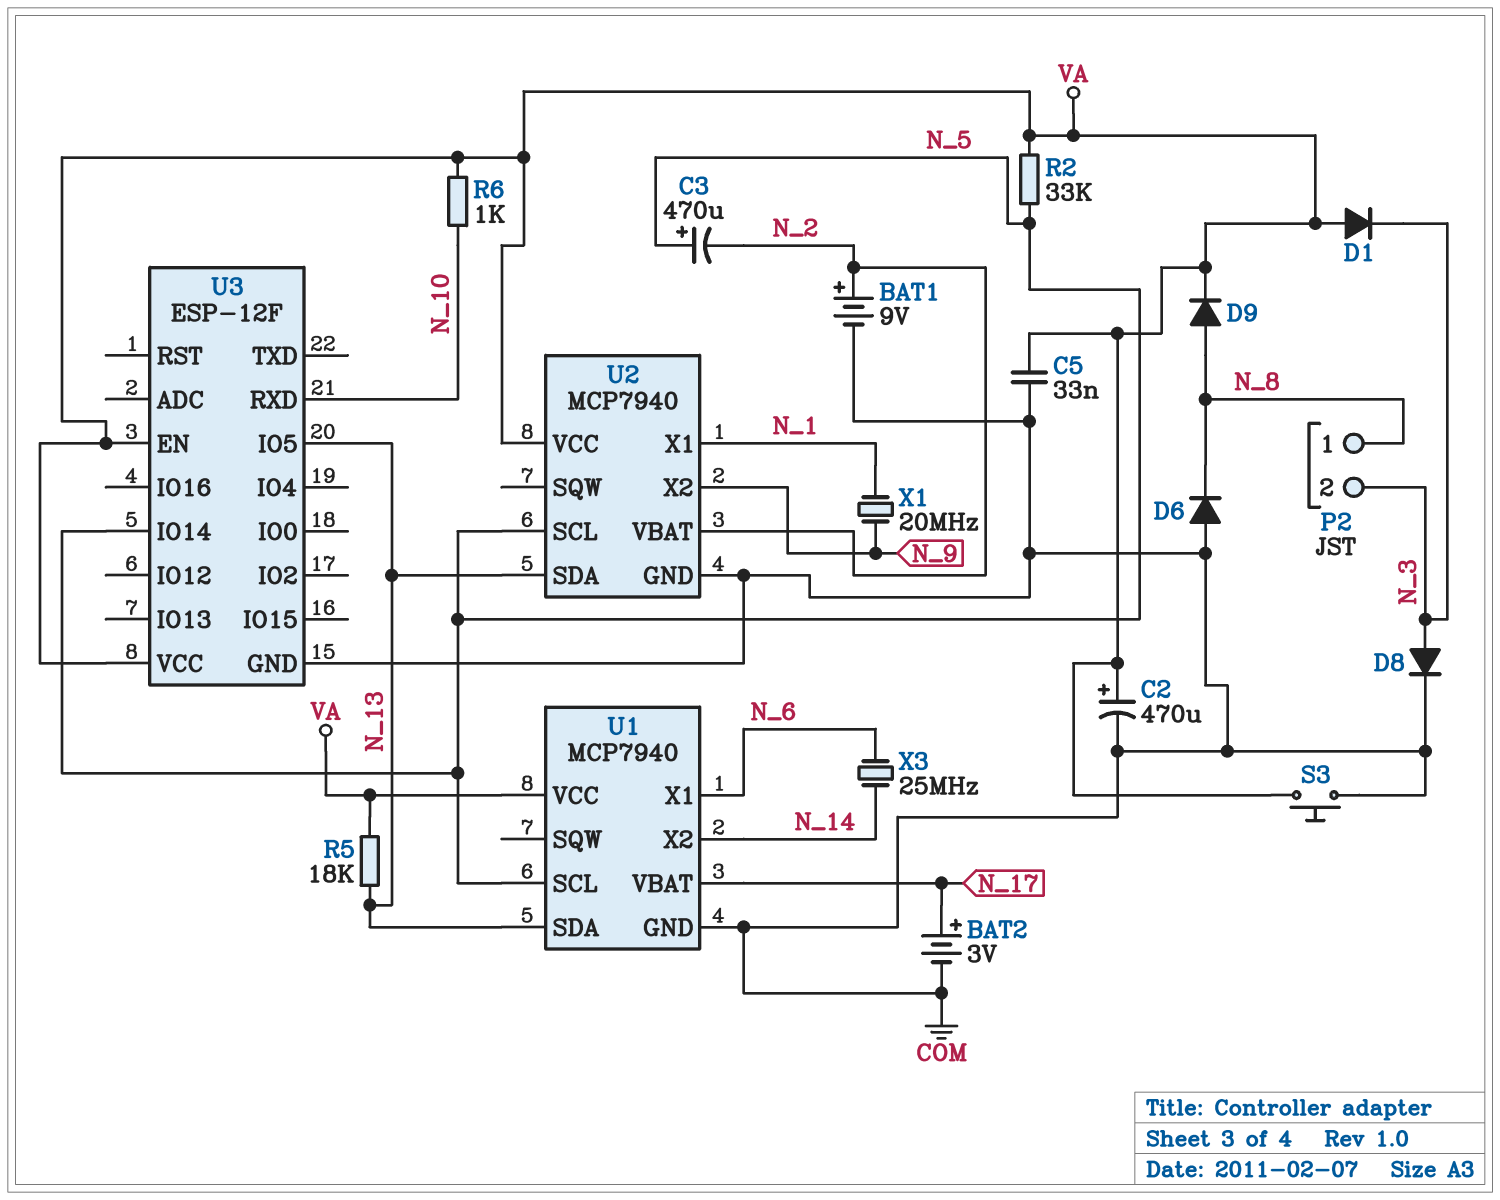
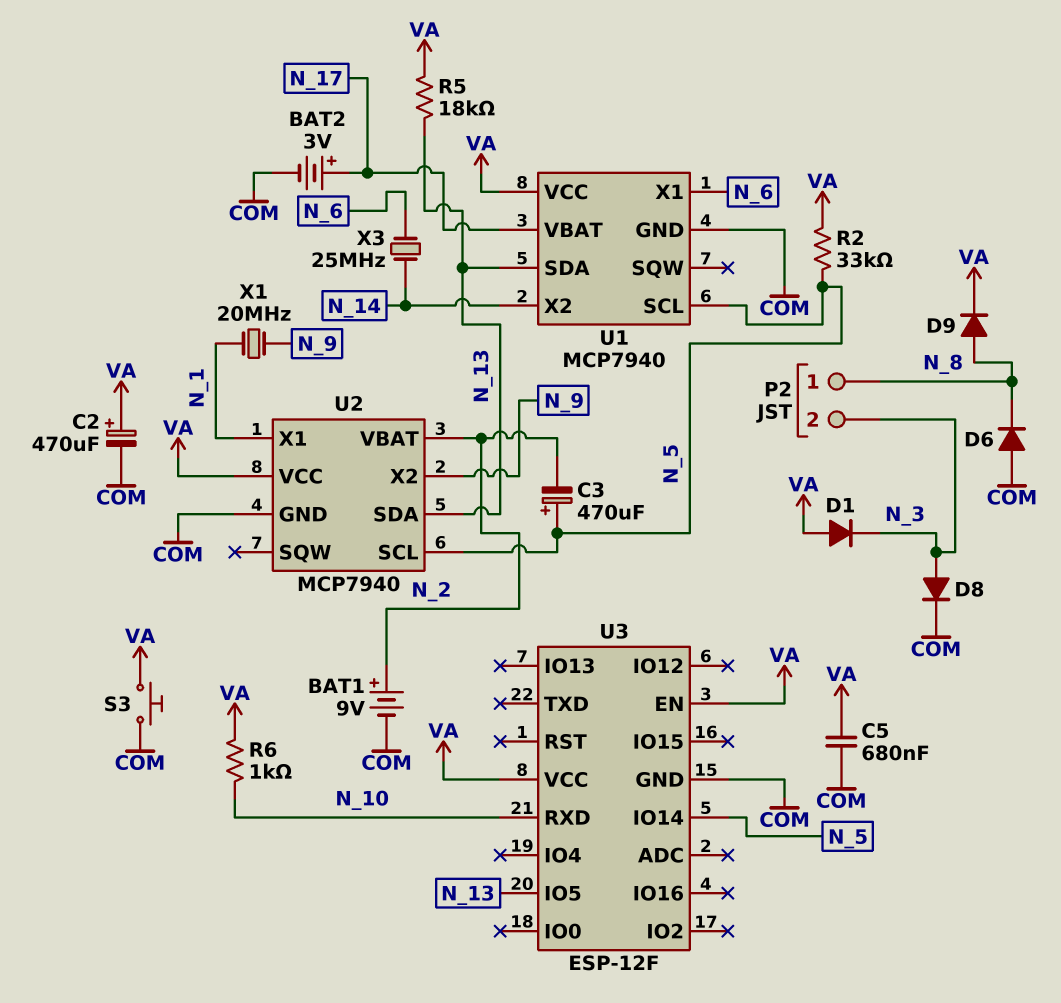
C5: 33nF (COM, VA) -> 680nF (COM, VA)

